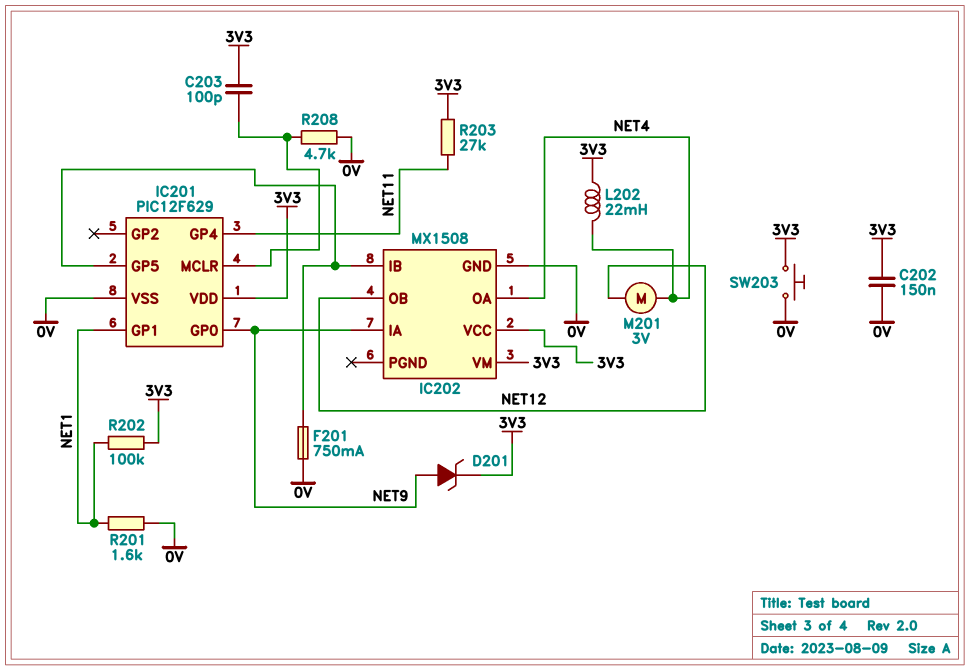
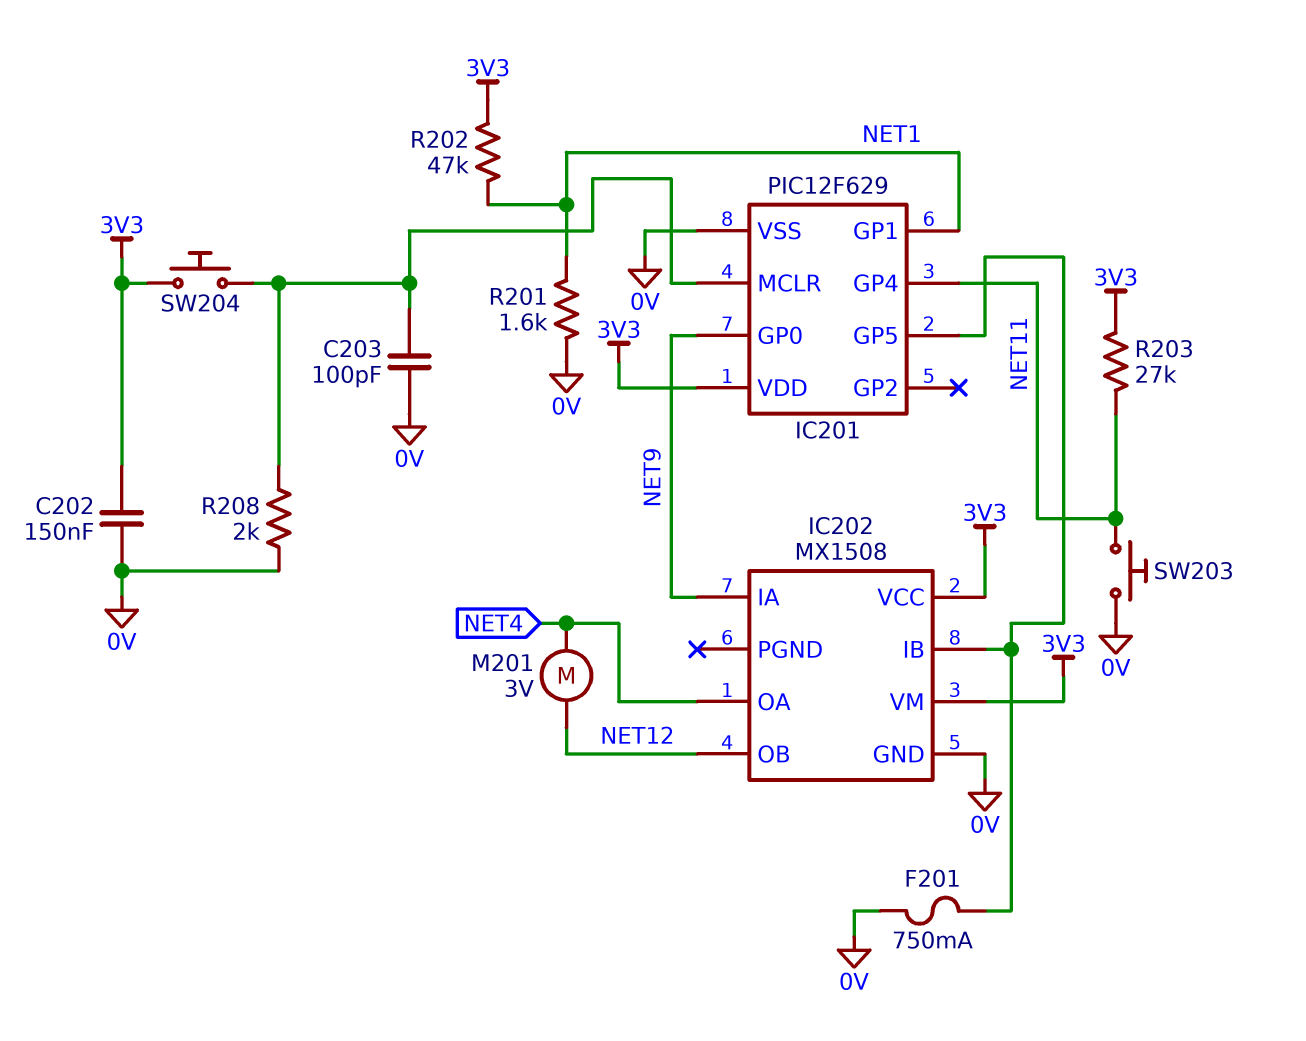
C203: 100pF (3V3, IC201/MCLR) -> 100pF (0V, IC201/MCLR)
D201: zener (A NET9, K 3V3) -> none
L202: 22mH (3V3, NET4) -> none
R202: 100k (3V3, NET1) -> 47k (3V3, NET1)
R208: 4.7k (0V, IC201/MCLR) -> 2k (0V, IC201/MCLR)
SW203: button (0V, 3V3) -> button (0V, NET11)
SW204: none -> button (3V3, IC201/MCLR)

